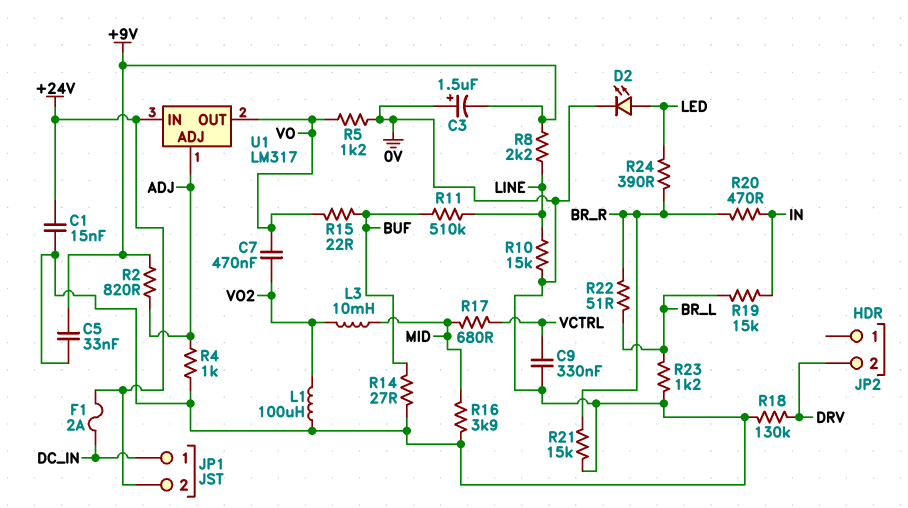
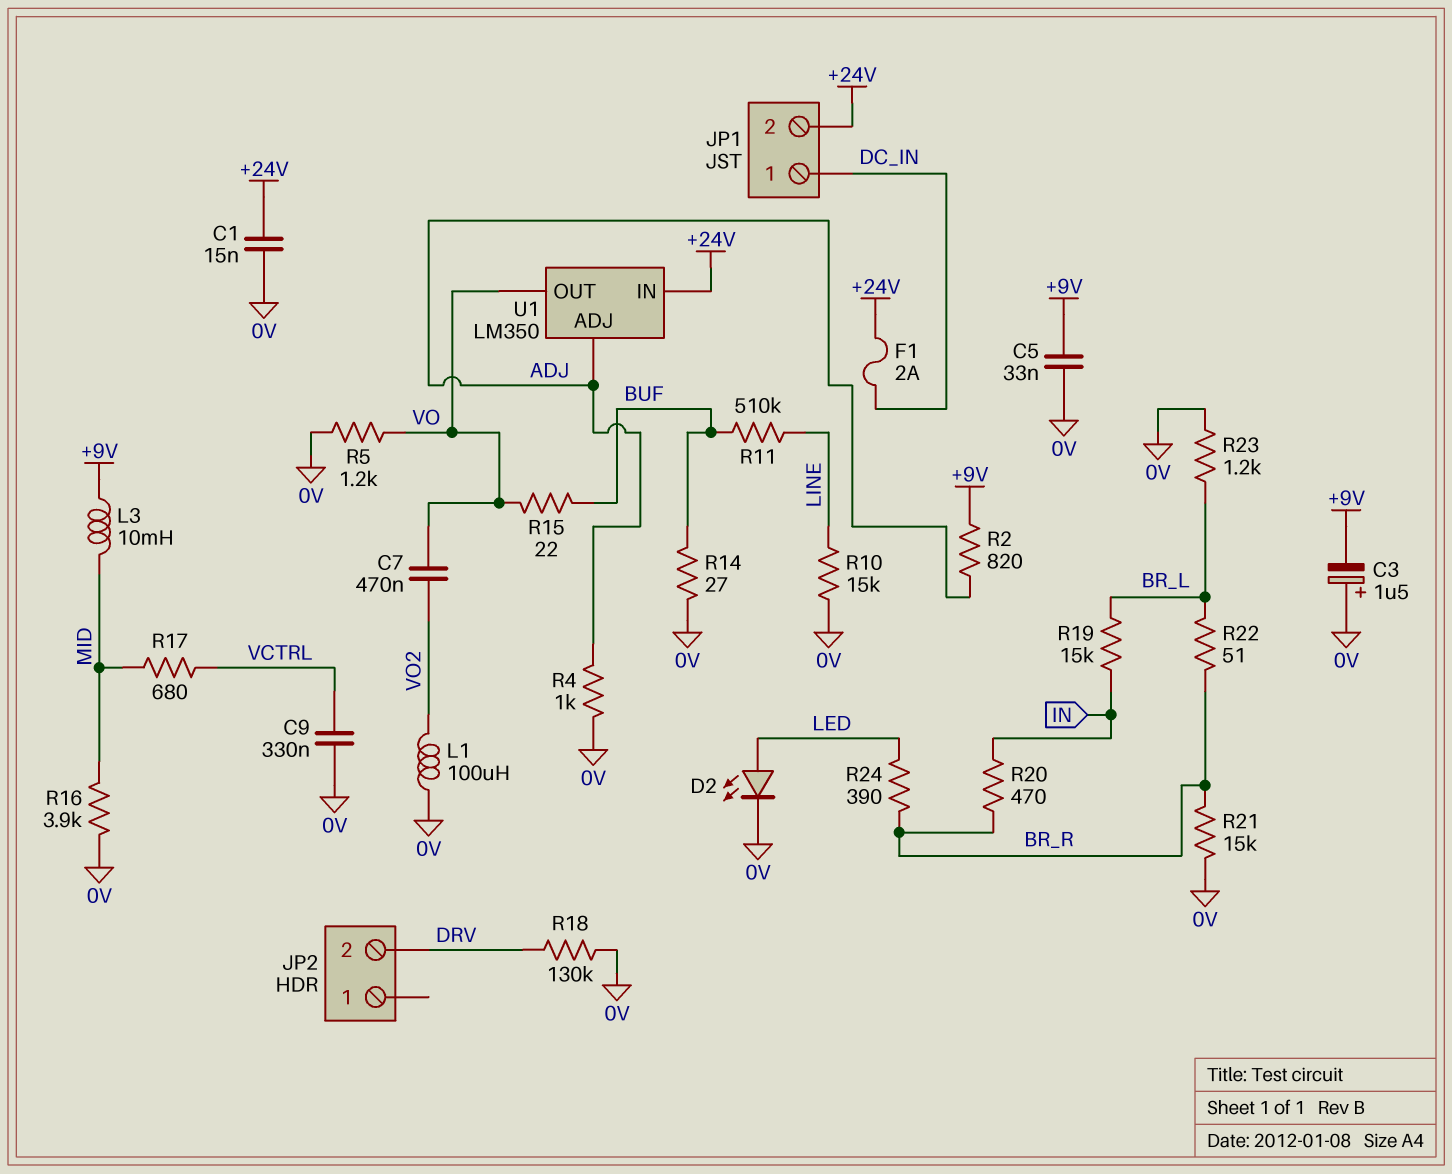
L3: 10mH (MID, VO2) -> 10mH (+9V, MID)
R8: 2.2k (+9V, LINE) -> none
U1: LM317 -> LM350

